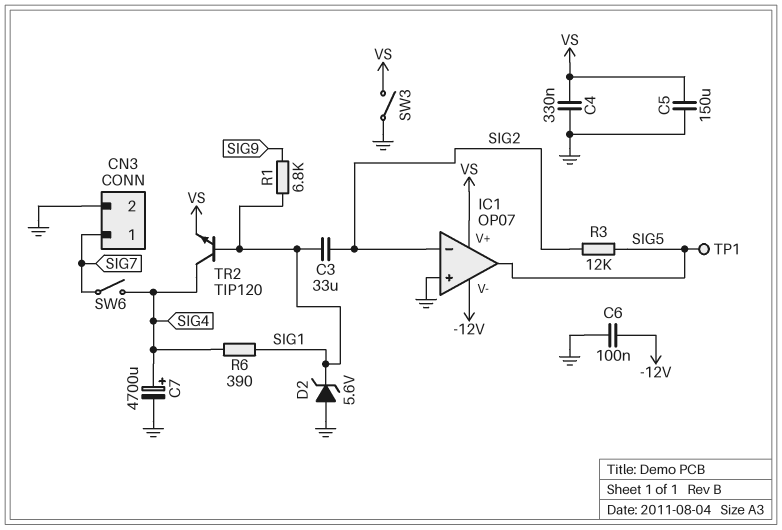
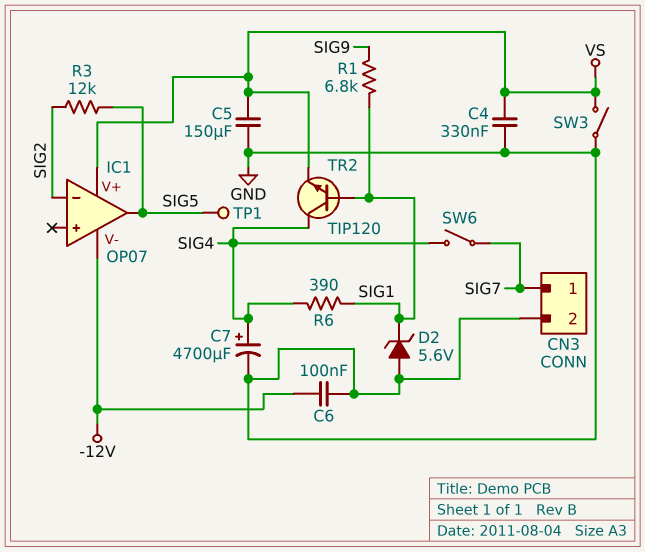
C3: 33uF (SIG1, SIG2) -> none
IC1 pin in+: GND -> none

